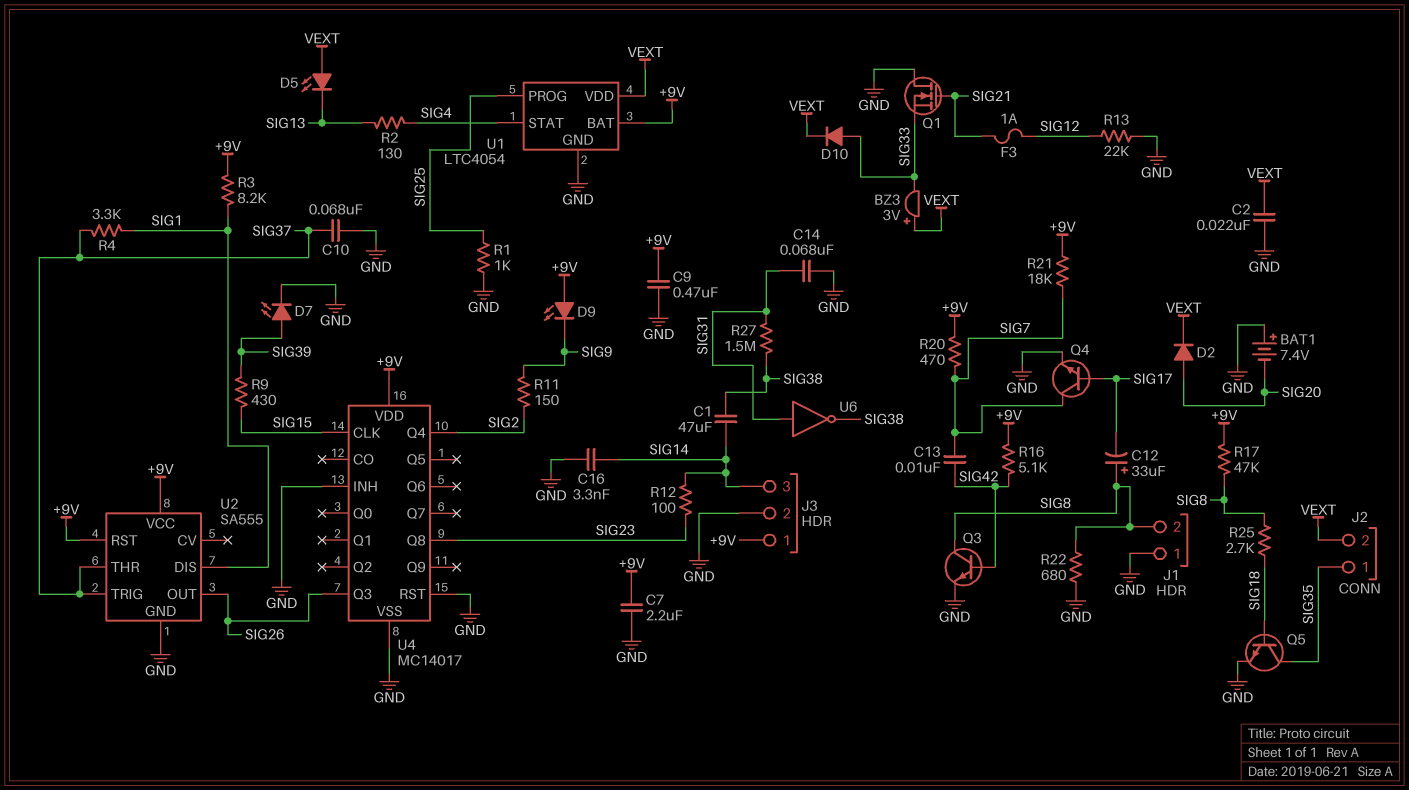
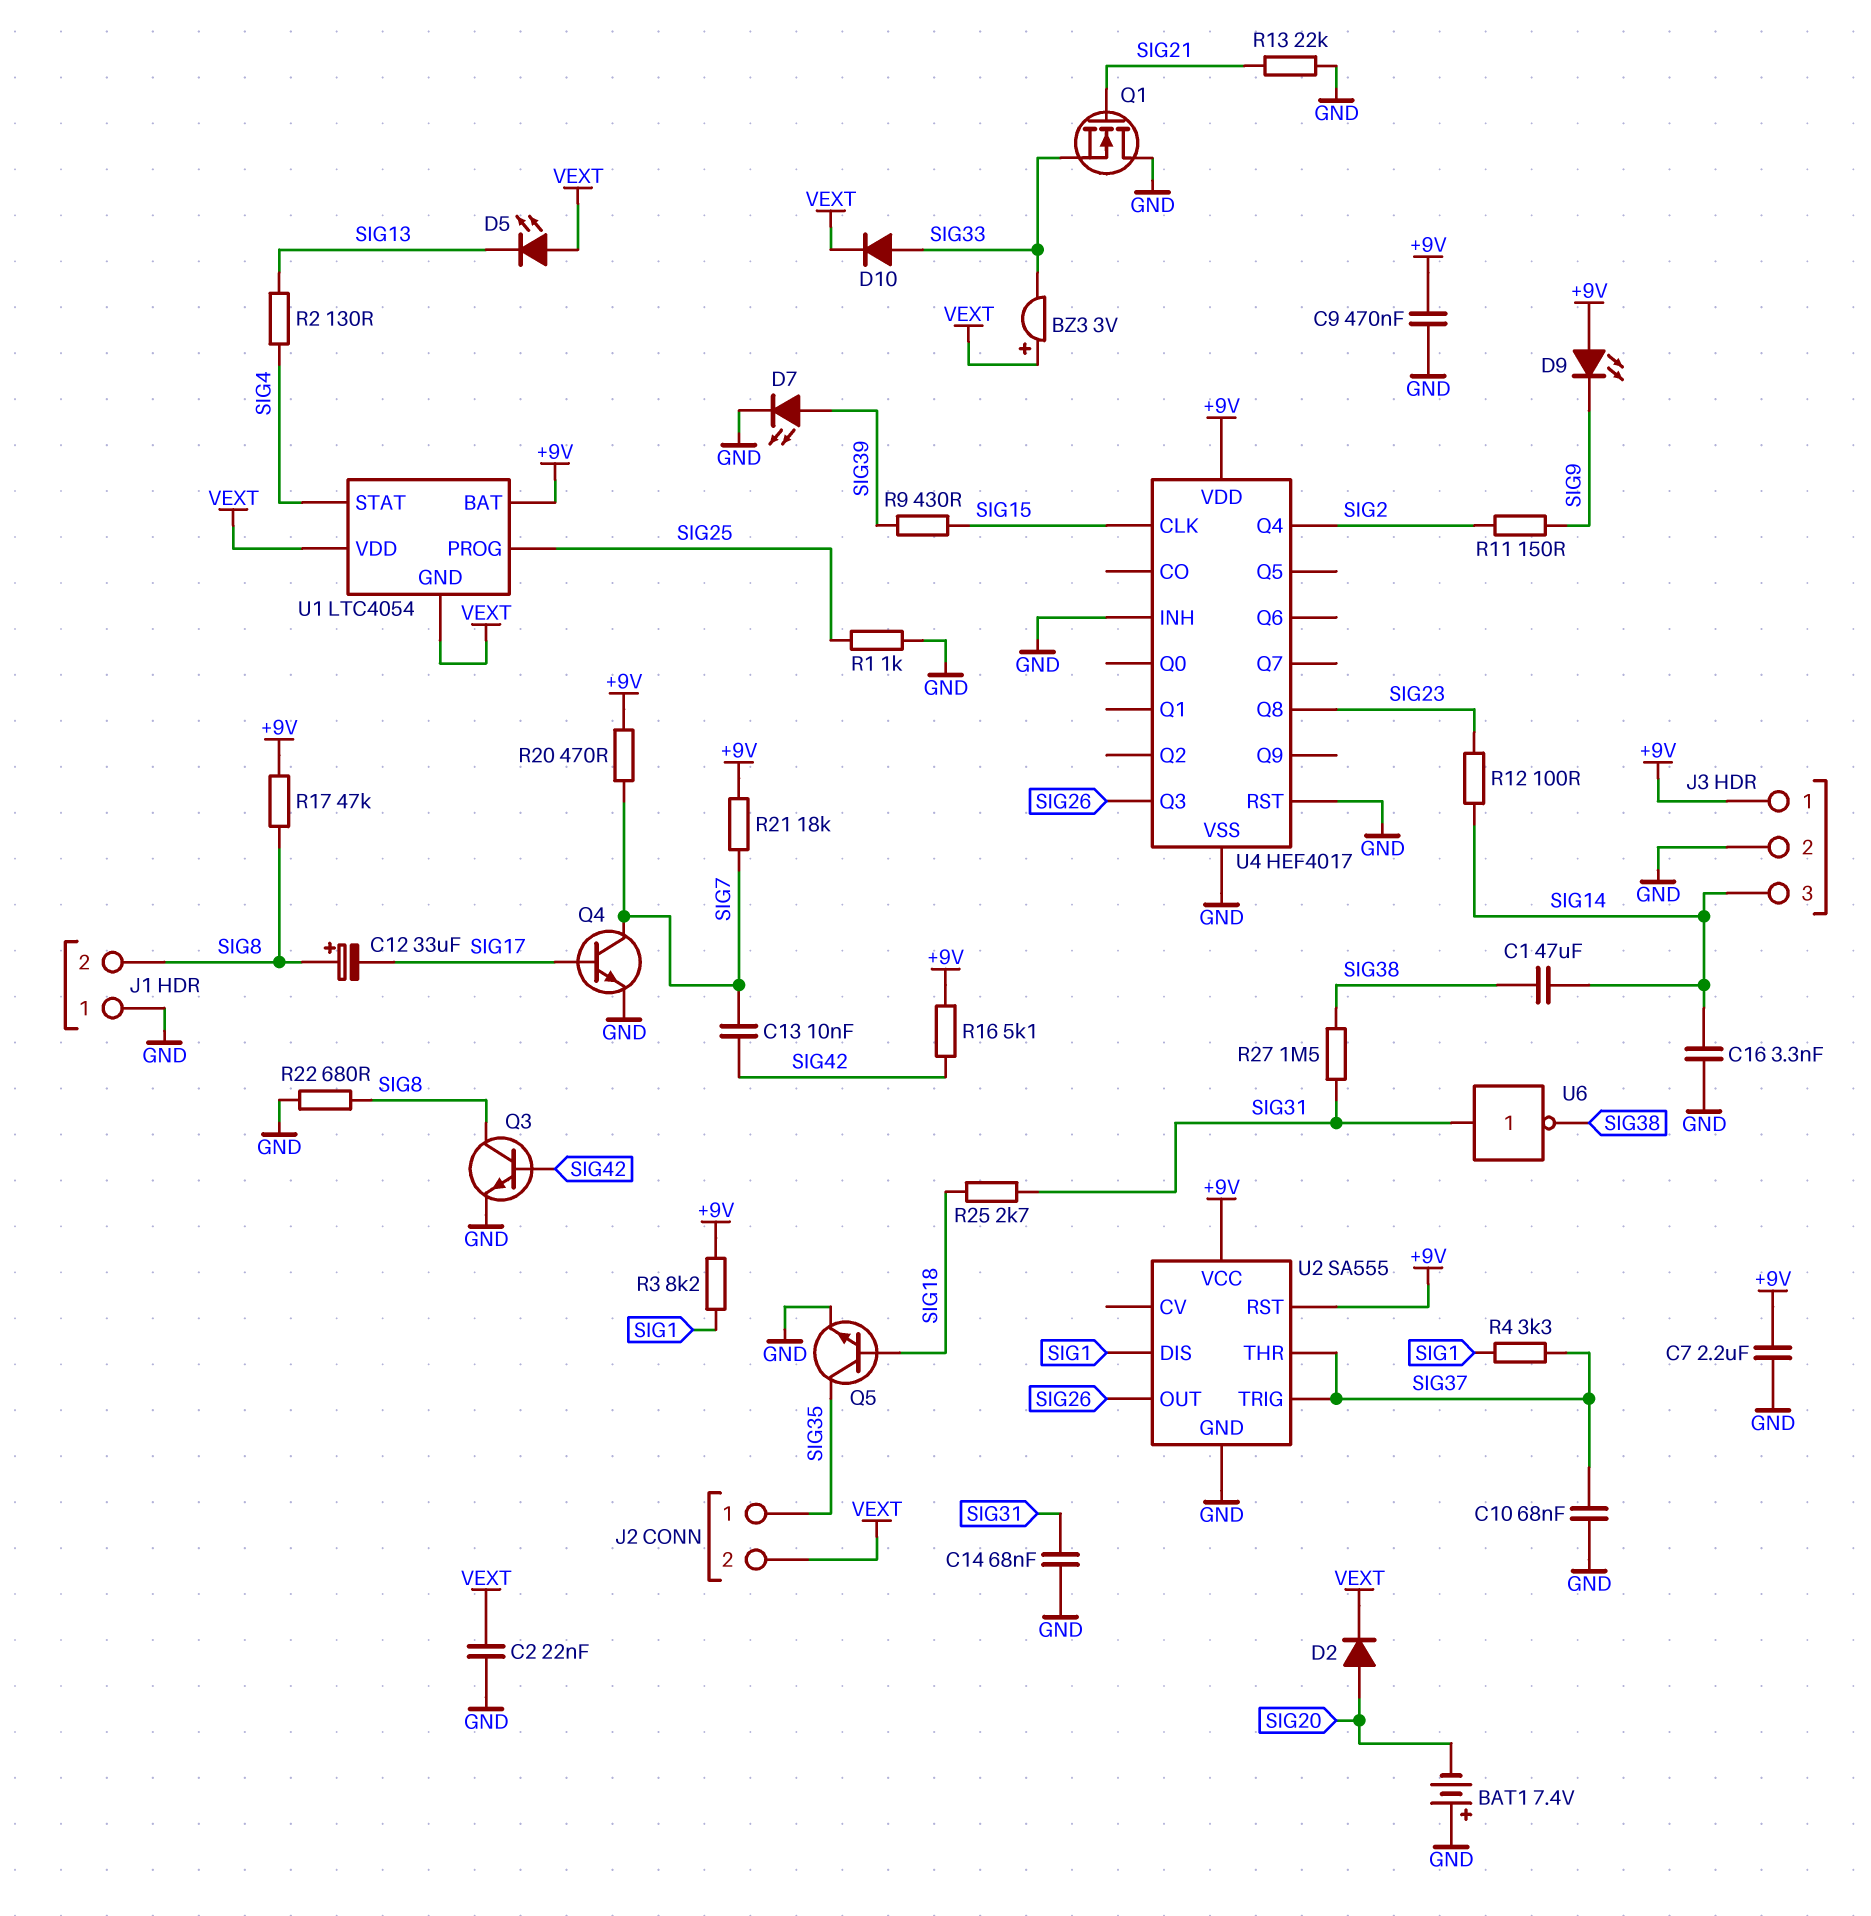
F3: 1A (SIG12, SIG21) -> none
R13: 22k (GND, SIG12) -> 22k (GND, SIG21)
R25: 2.7k (SIG8, SIG18) -> 2.7k (SIG18, SIG31)
U1 pin GND: GND -> VEXT
U4: MC14017 -> HEF4017

